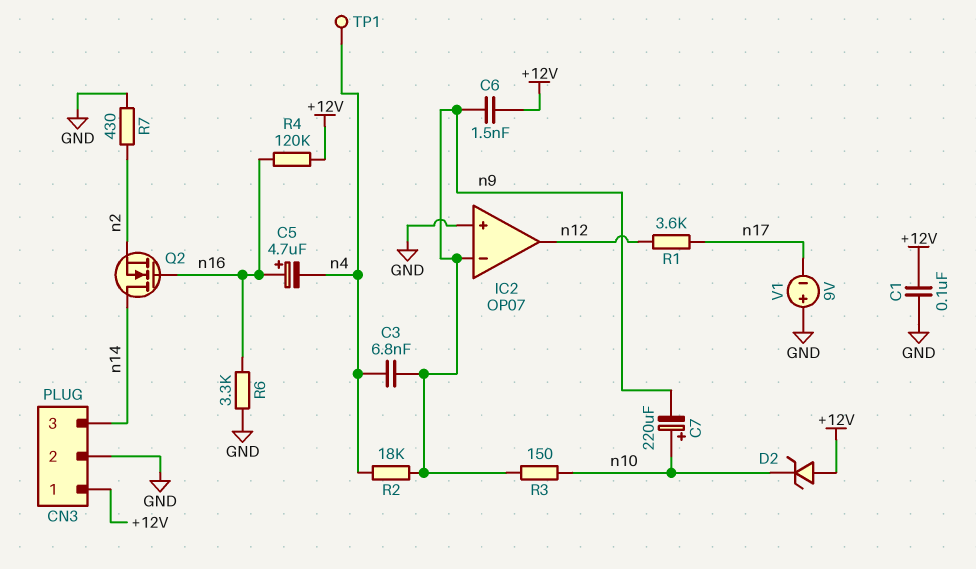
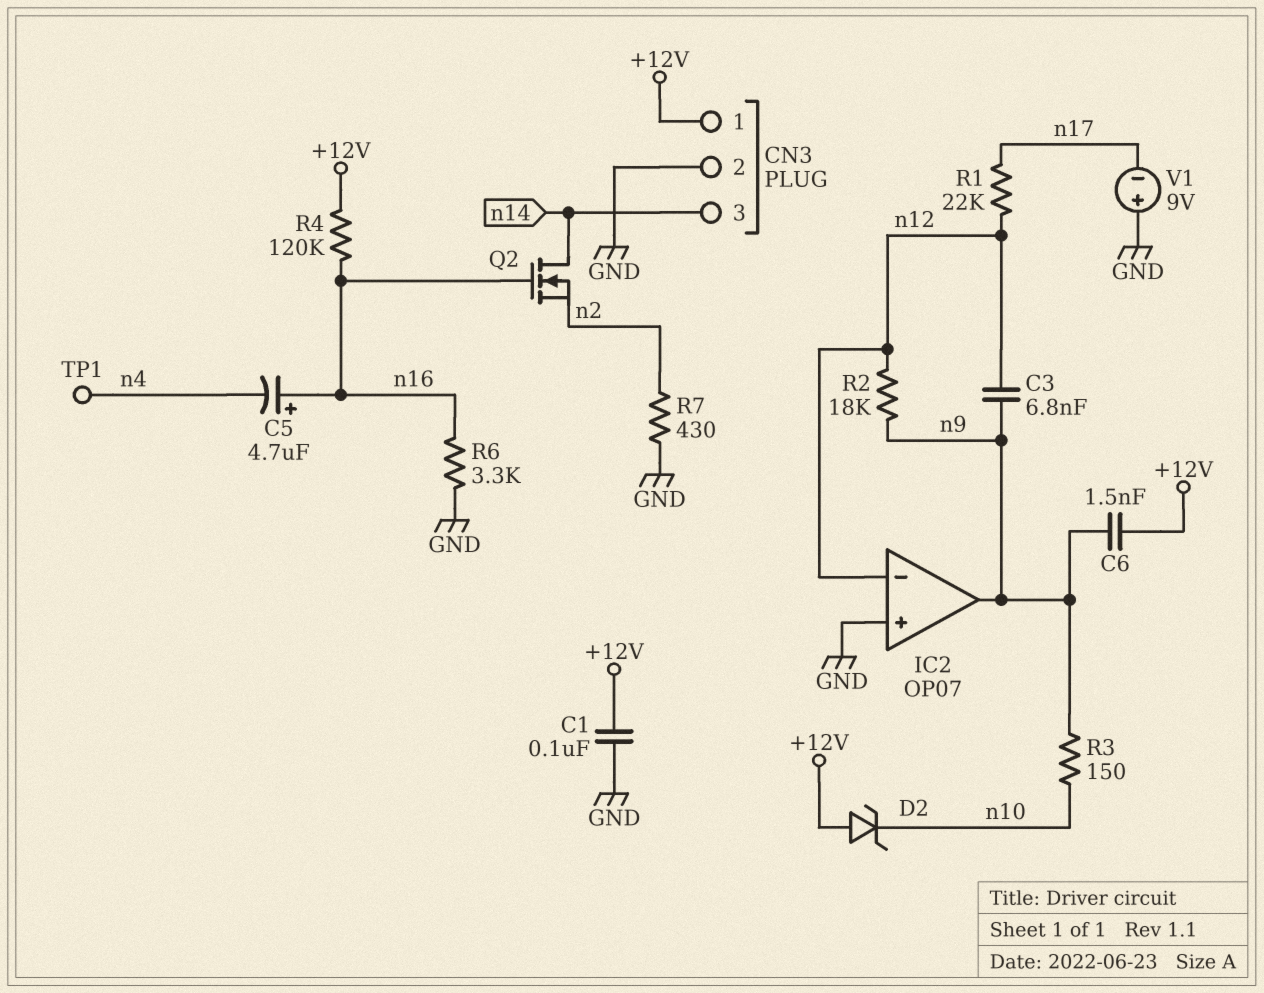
C3: 6.8nF (n4, n9) -> 6.8nF (n9, n12)
C7: 220uF (plus n10, minus n9) -> none
IC2 pin in-: n9 -> n12
IC2 pin out: n12 -> n9
R1: 3.6k (n12, n17) -> 22k (n12, n17)
R2: 18k (n4, n9) -> 18k (n9, n12)

